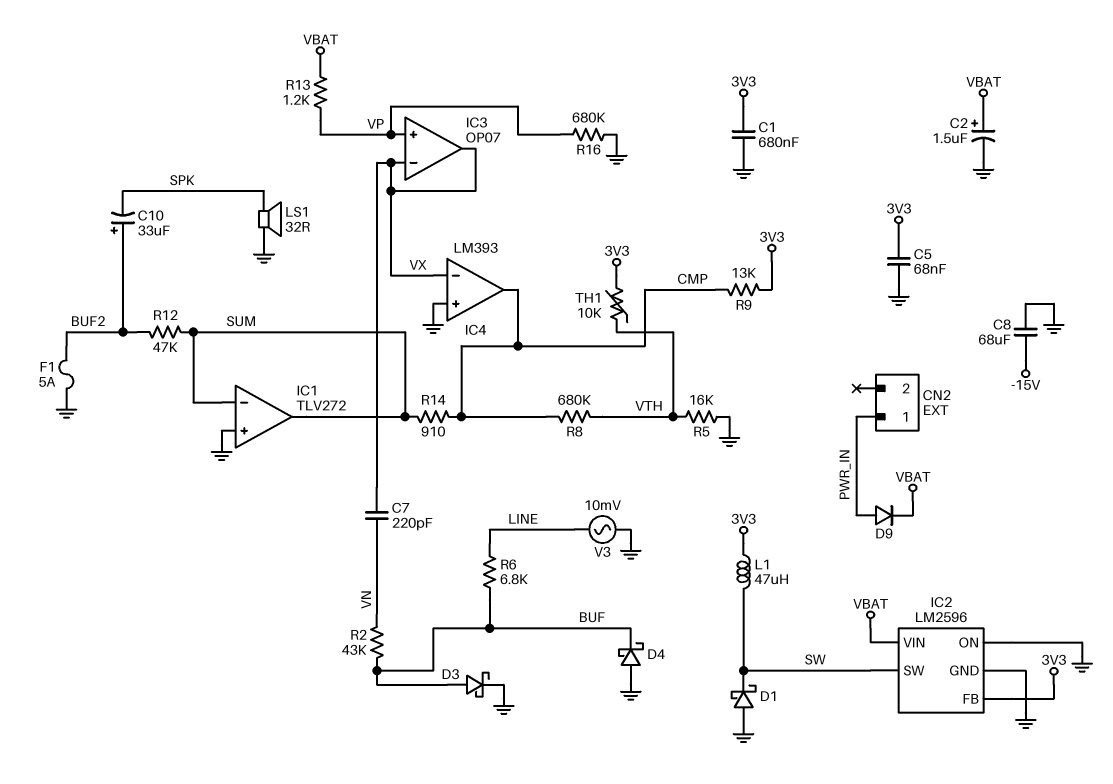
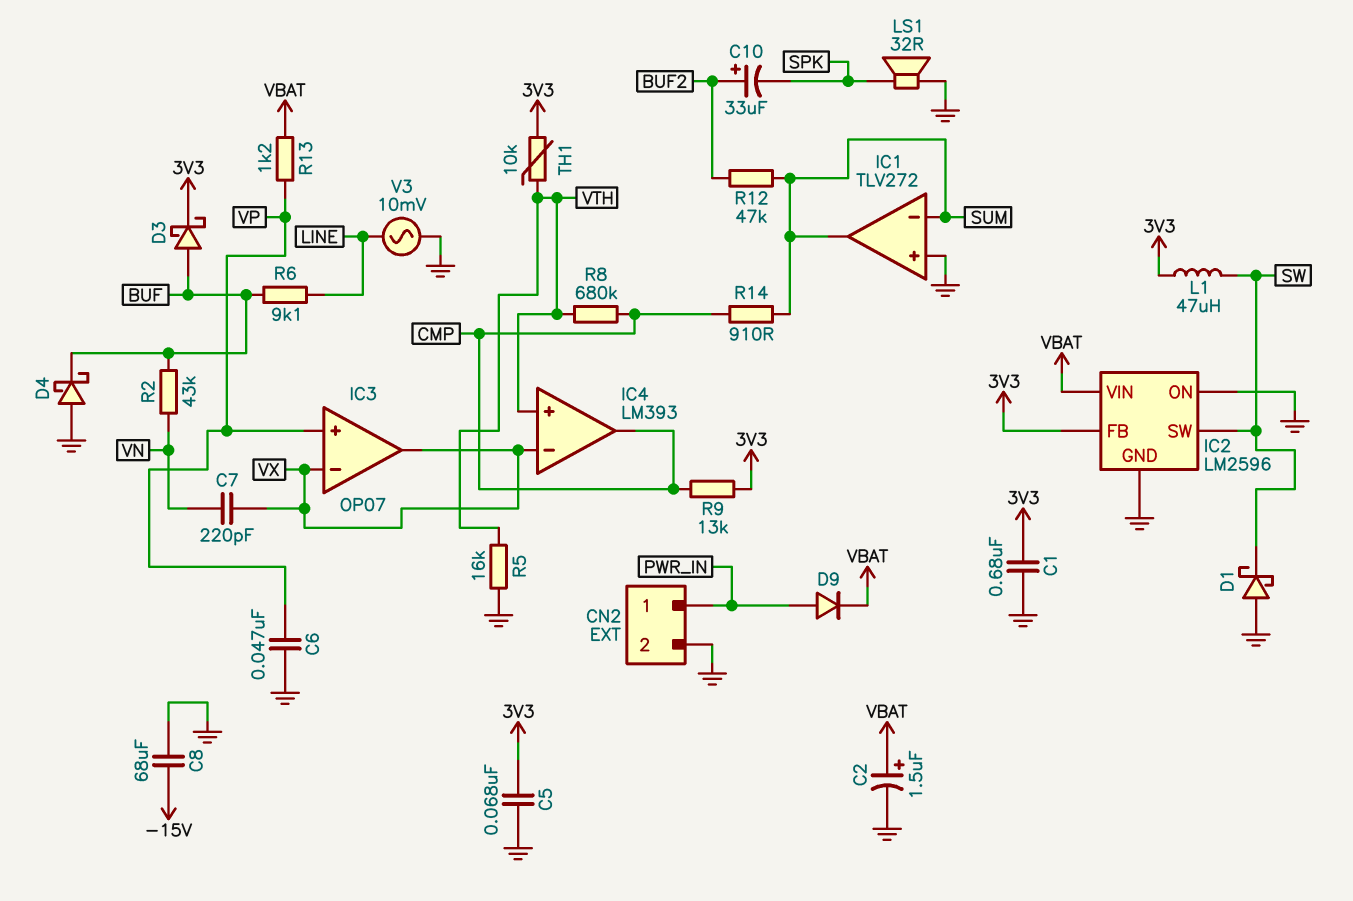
C6: none -> 47nF (GND, VP)
CN2 pin 2: none -> GND
D3: schottky (A BUF, K GND) -> schottky (A BUF, K 3V3)
F1: 5A (BUF2, GND) -> none
IC4 pin in+: GND -> VTH
R6: 6.8k (BUF, LINE) -> 9.1k (BUF, LINE)
R16: 680k (GND, VP) -> none

